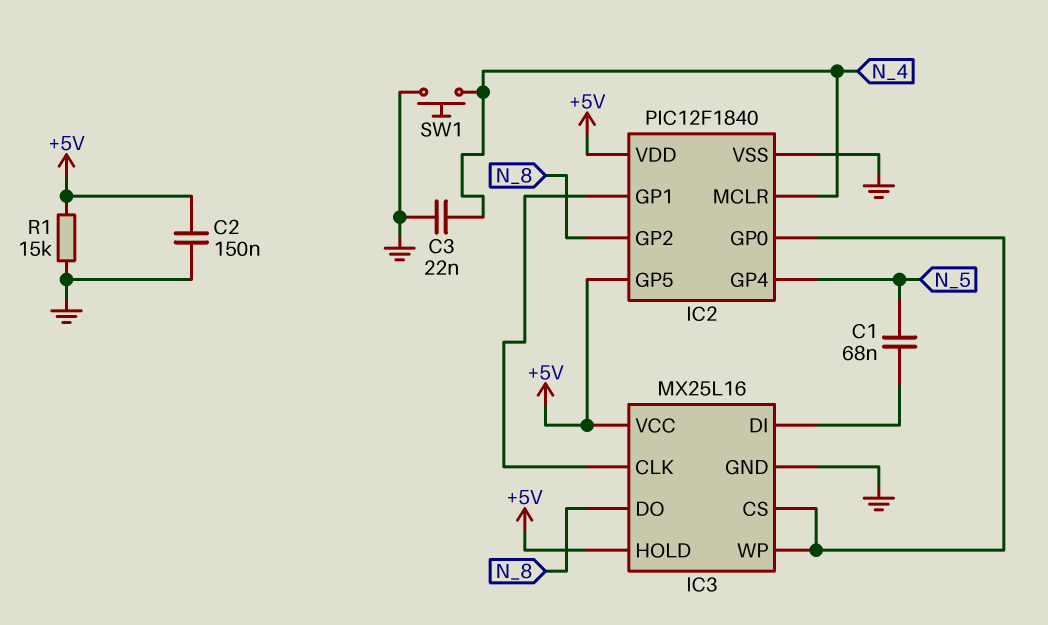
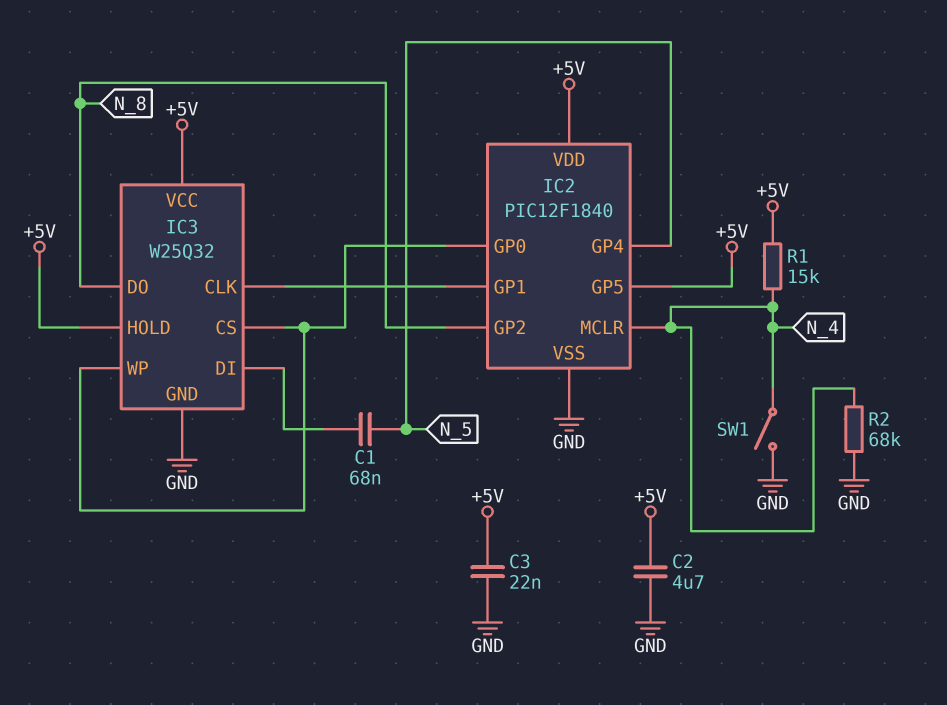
C2: 150nF (+5V, GND) -> 4.7uF (+5V, GND)
C3: 22nF (GND, N_4) -> 22nF (+5V, GND)
IC3: MX25L16 -> W25Q32
R1: 15k (+5V, GND) -> 15k (+5V, N_4)
R2: none -> 68k (GND, N_4)
SW1: button (GND, N_4) -> switch (GND, N_4)

